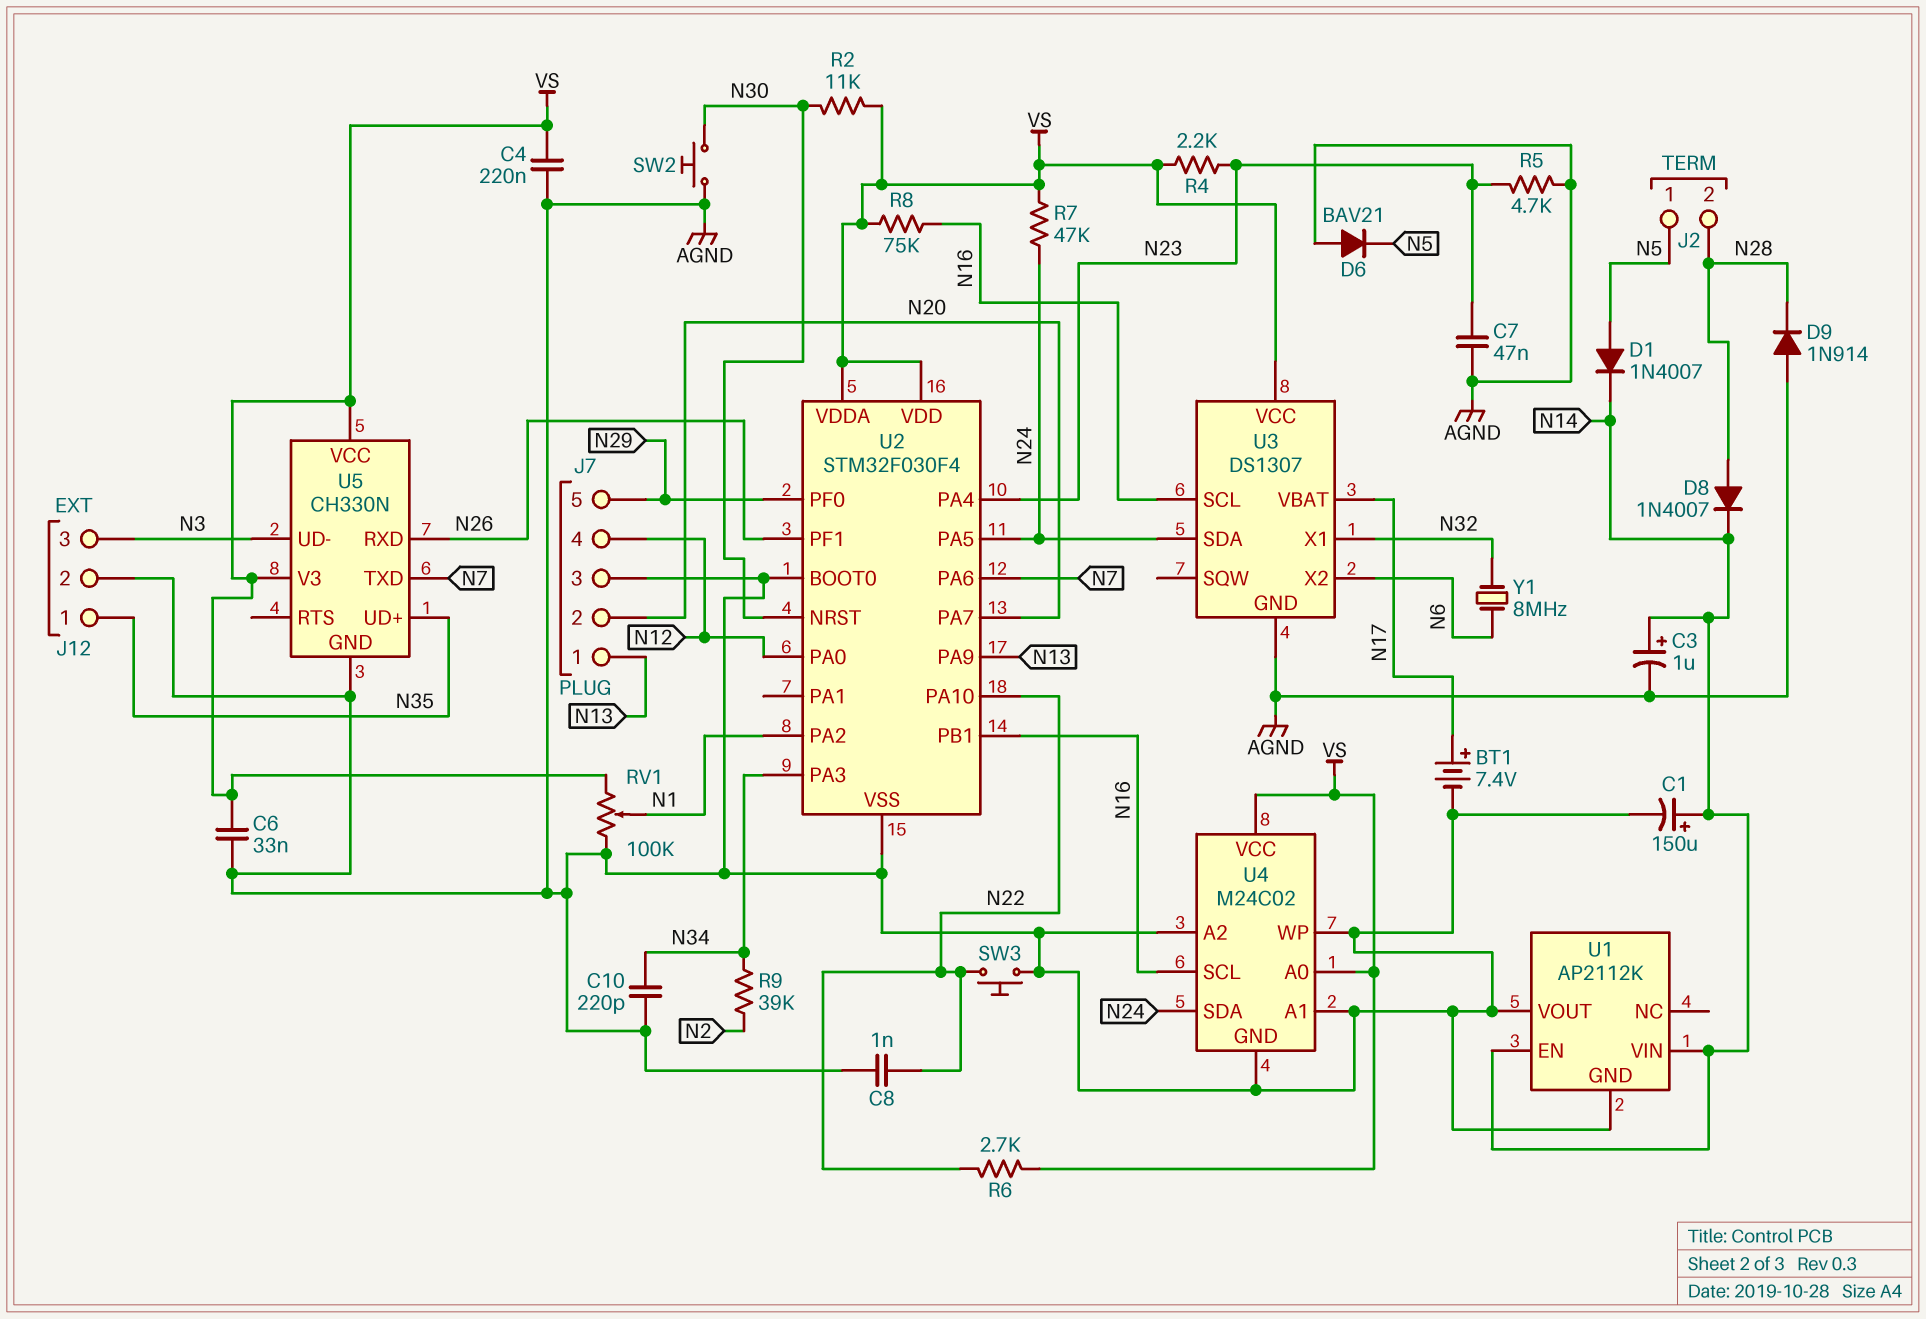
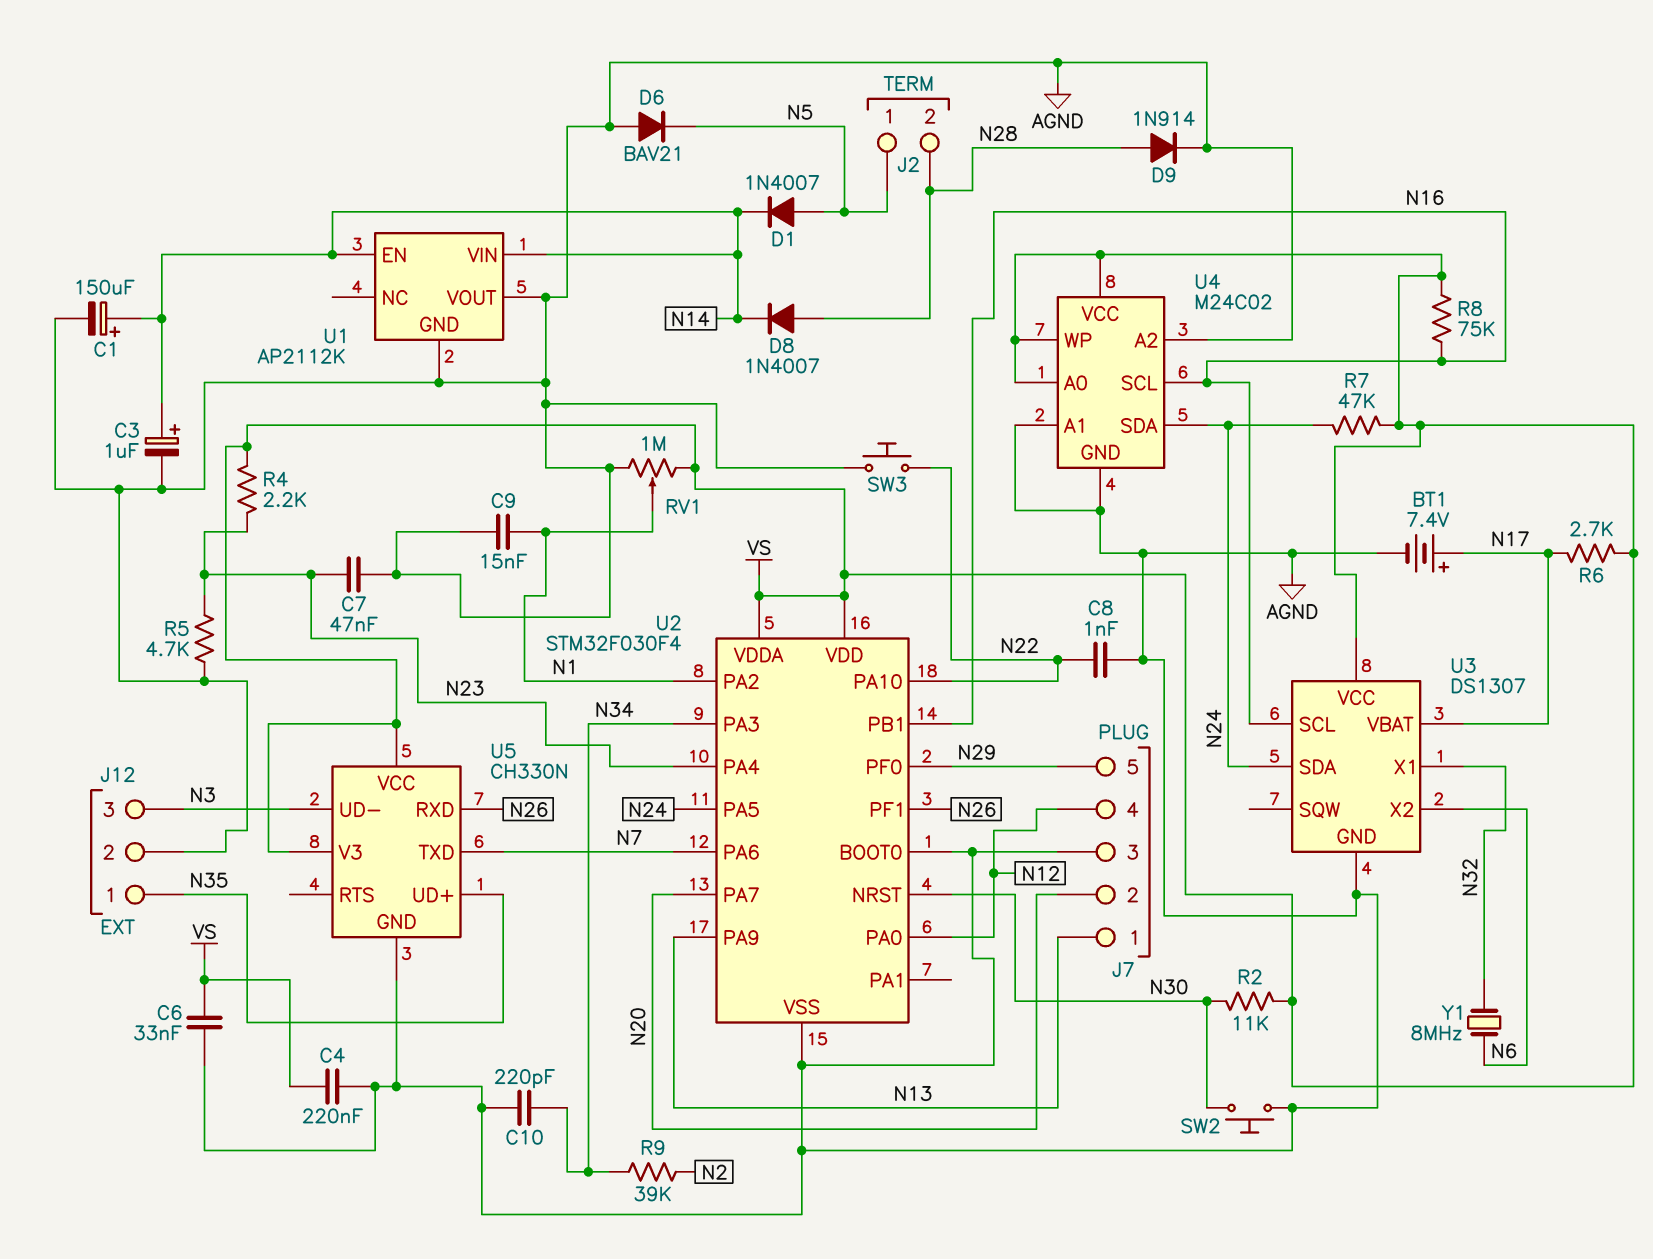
C9: none -> 15nF (AGND, N1)
D9: diode 1N914 (A AGND, K N28) -> diode 1N914 (A N28, K AGND)
R6: 2.7k (N22, VS) -> 2.7k (N17, VS)
RV1: 100k (AGND, VS, wiper N1) -> 1M (AGND, VS, wiper N1)
U4 pin WP: AGND -> VS

